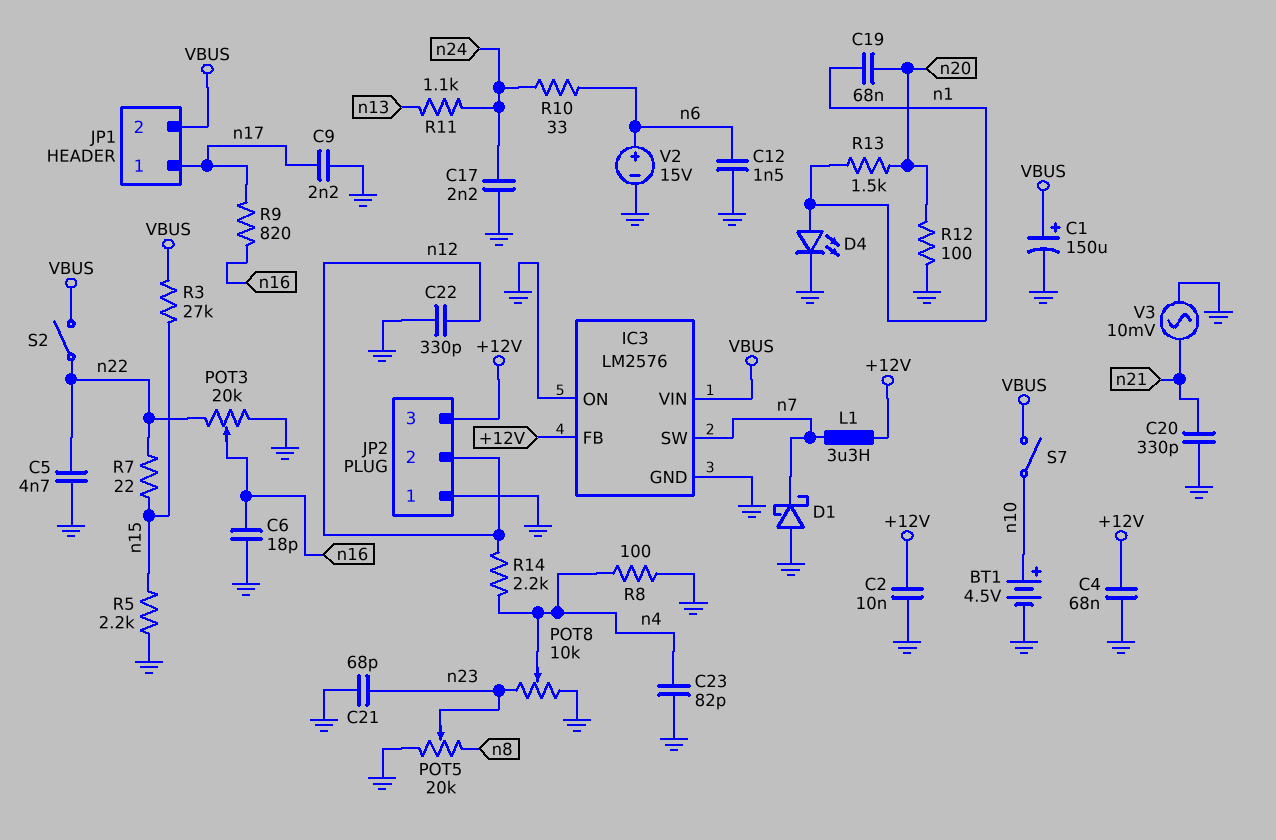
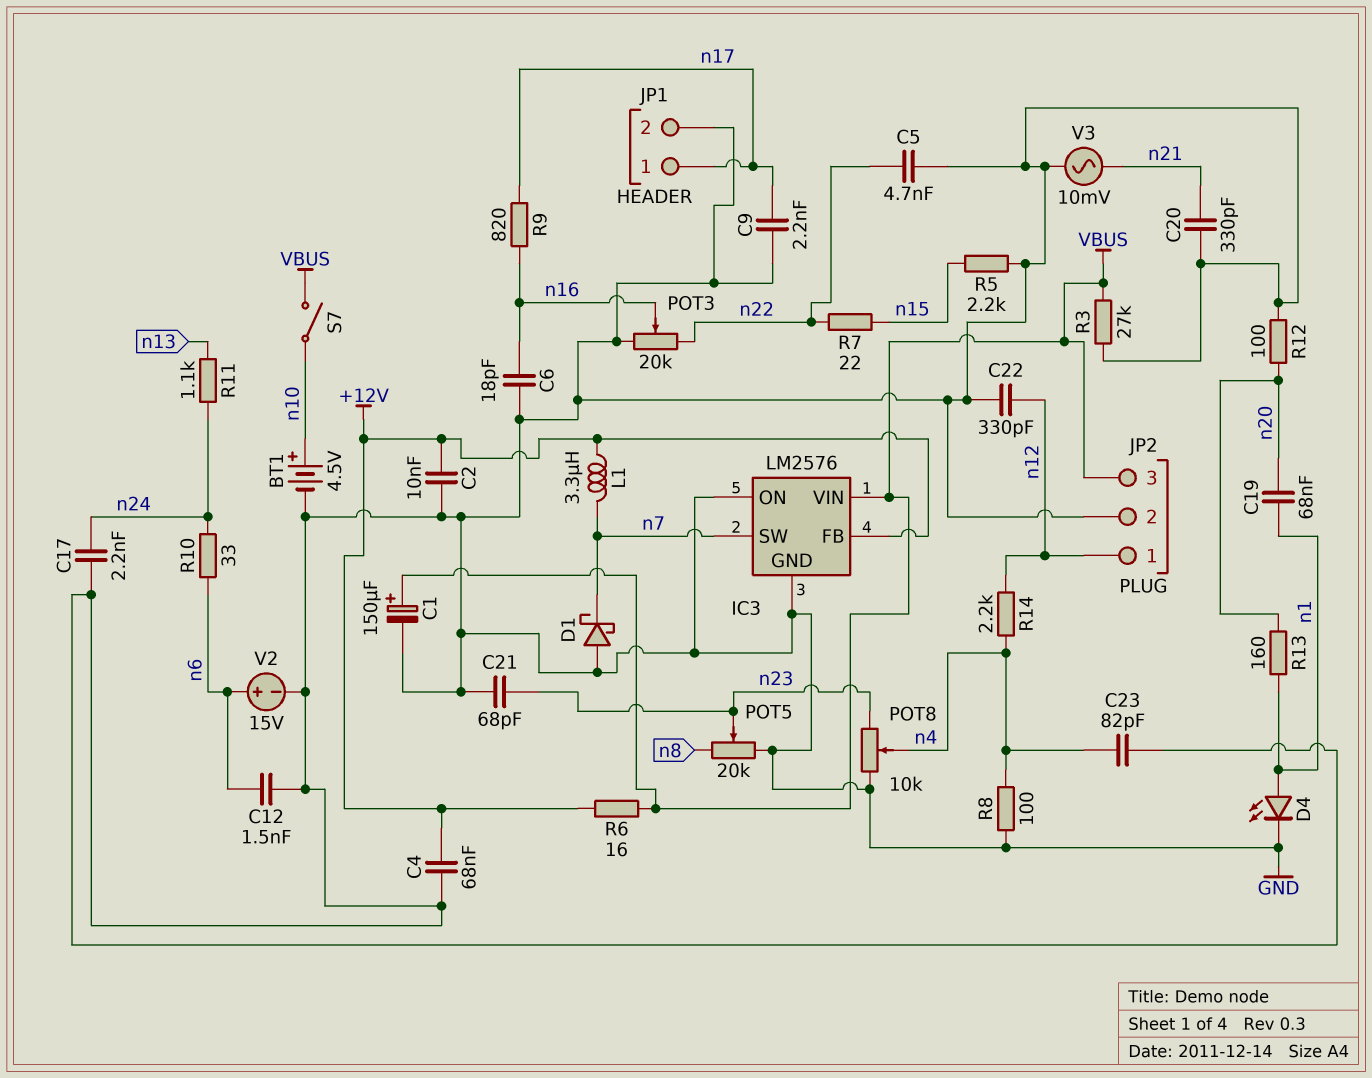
JP1 pin 2: VBUS -> GND
JP2 pin 1: GND -> n12
JP2 pin 2: n12 -> GND
JP2 pin 3: +12V -> VBUS
R3: 27k (VBUS, n15) -> 27k (GND, VBUS)
R6: none -> 16 (+12V, VBUS)
R13: 1.5k (n1, n20) -> 160 (n1, n20)
S2: switch (VBUS, n22) -> none

